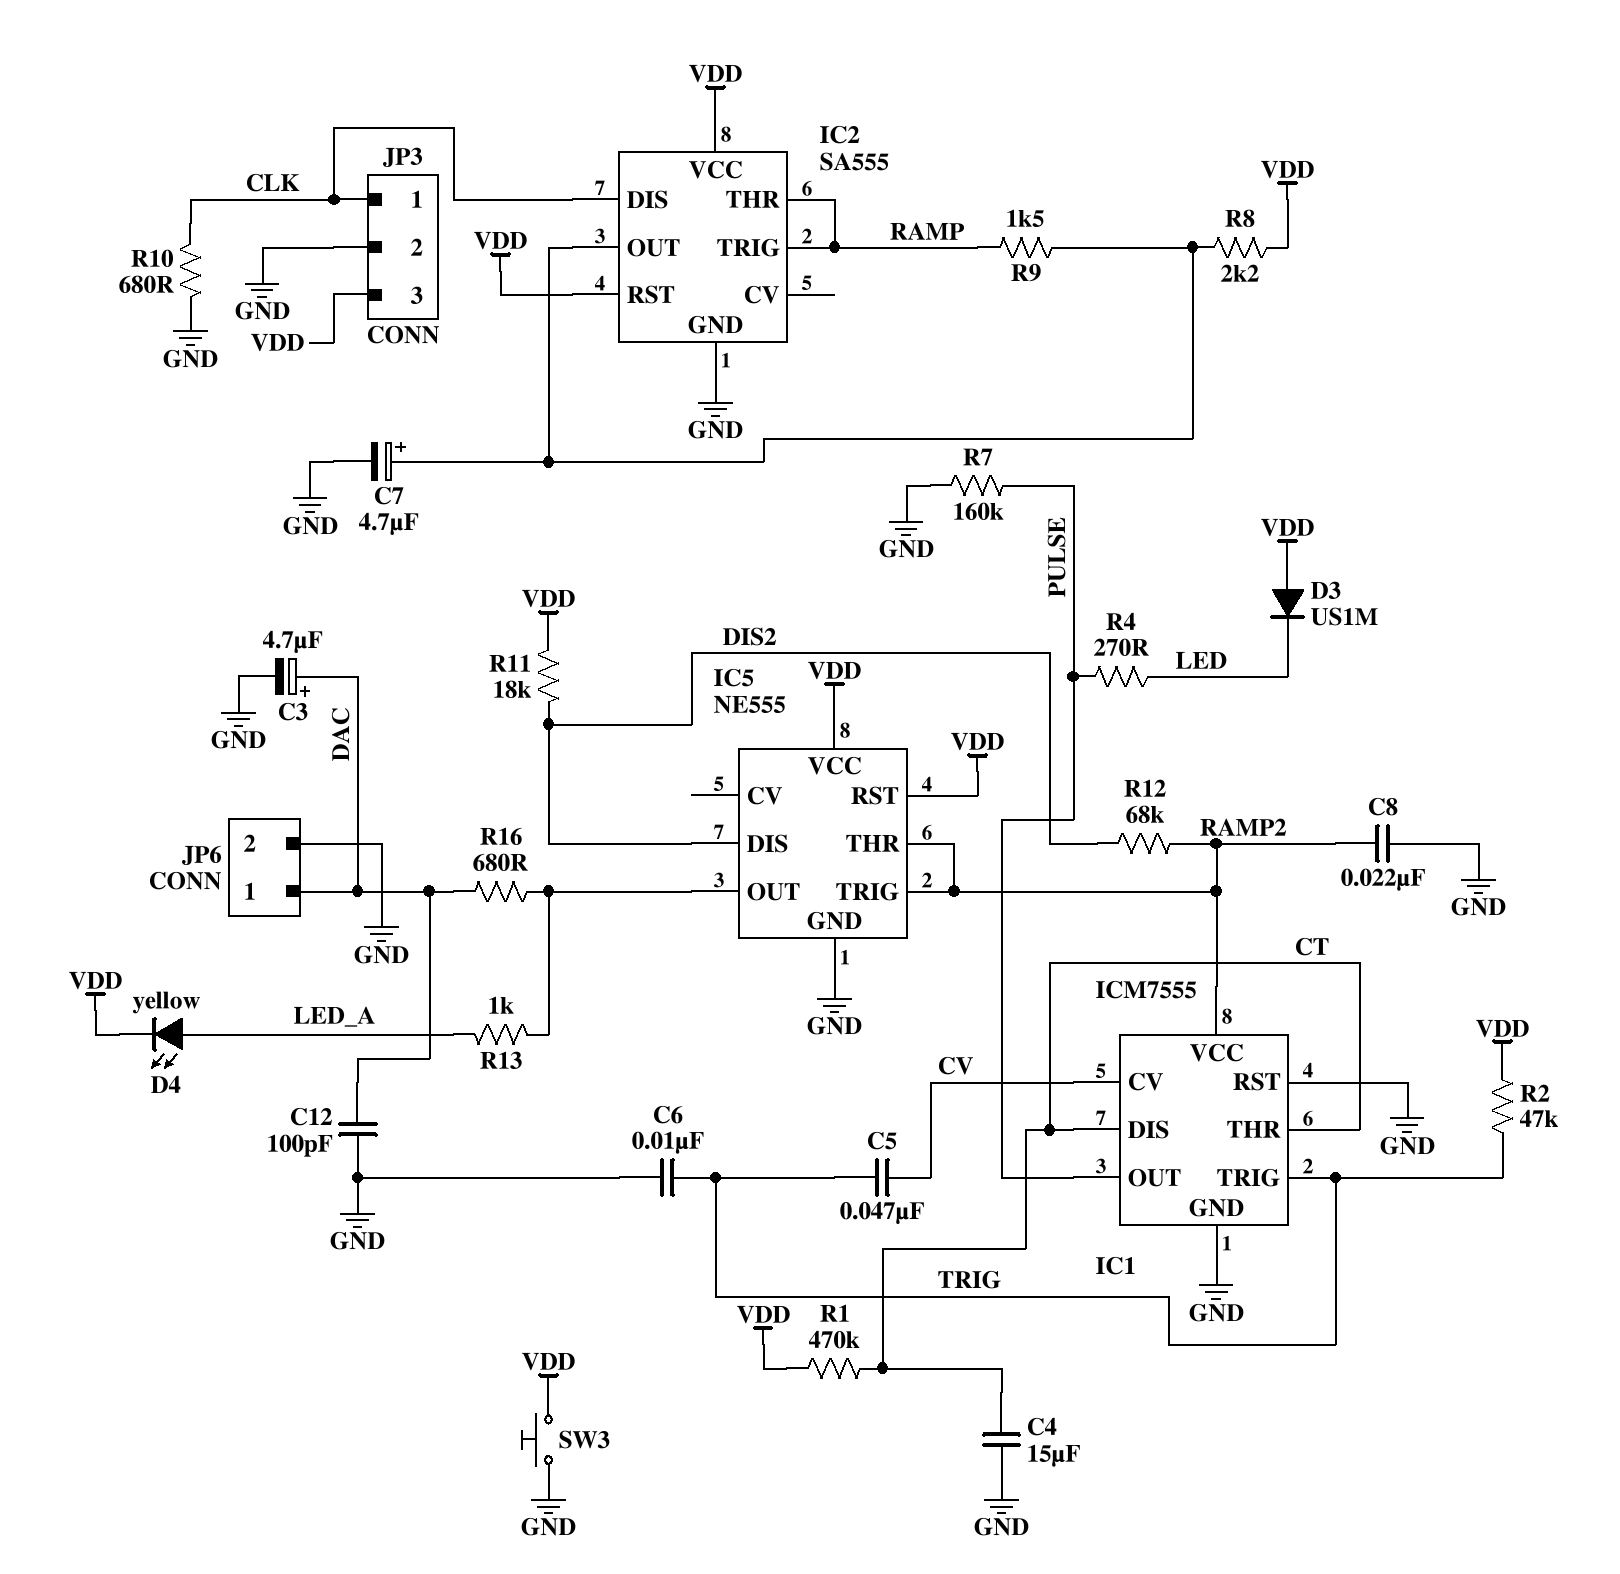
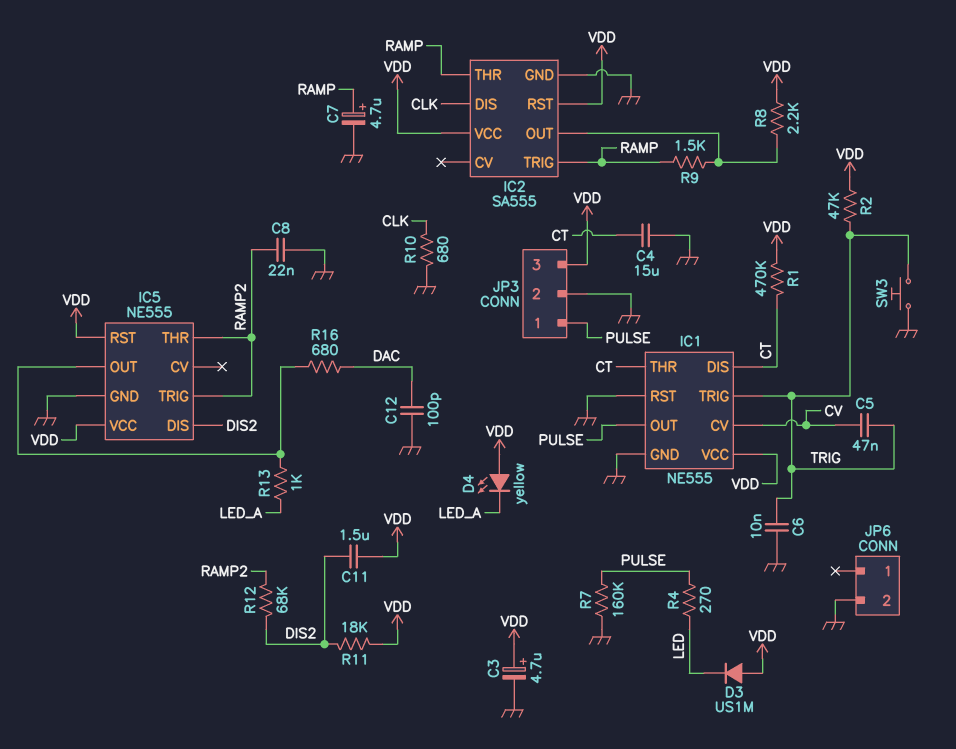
C3: 4.7uF (plus DAC, minus GND) -> 4.7uF (plus VDD, minus GND)
C7: 4.7uF (plus IC2/OUT, minus GND) -> 4.7uF (plus RAMP, minus GND)
C11: none -> 1.5uF (DIS2, VDD)
D4: LED yellow (A LED_A, K VDD) -> LED yellow (A VDD, K LED_A)
IC1: ICM7555 -> NE555
IC1 pin VCC: RAMP2 -> VDD
JP3 pin 1: CLK -> PULSE
JP6 pin 1: DAC -> none
SW3: button (GND, VDD) -> button (GND, TRIG)

